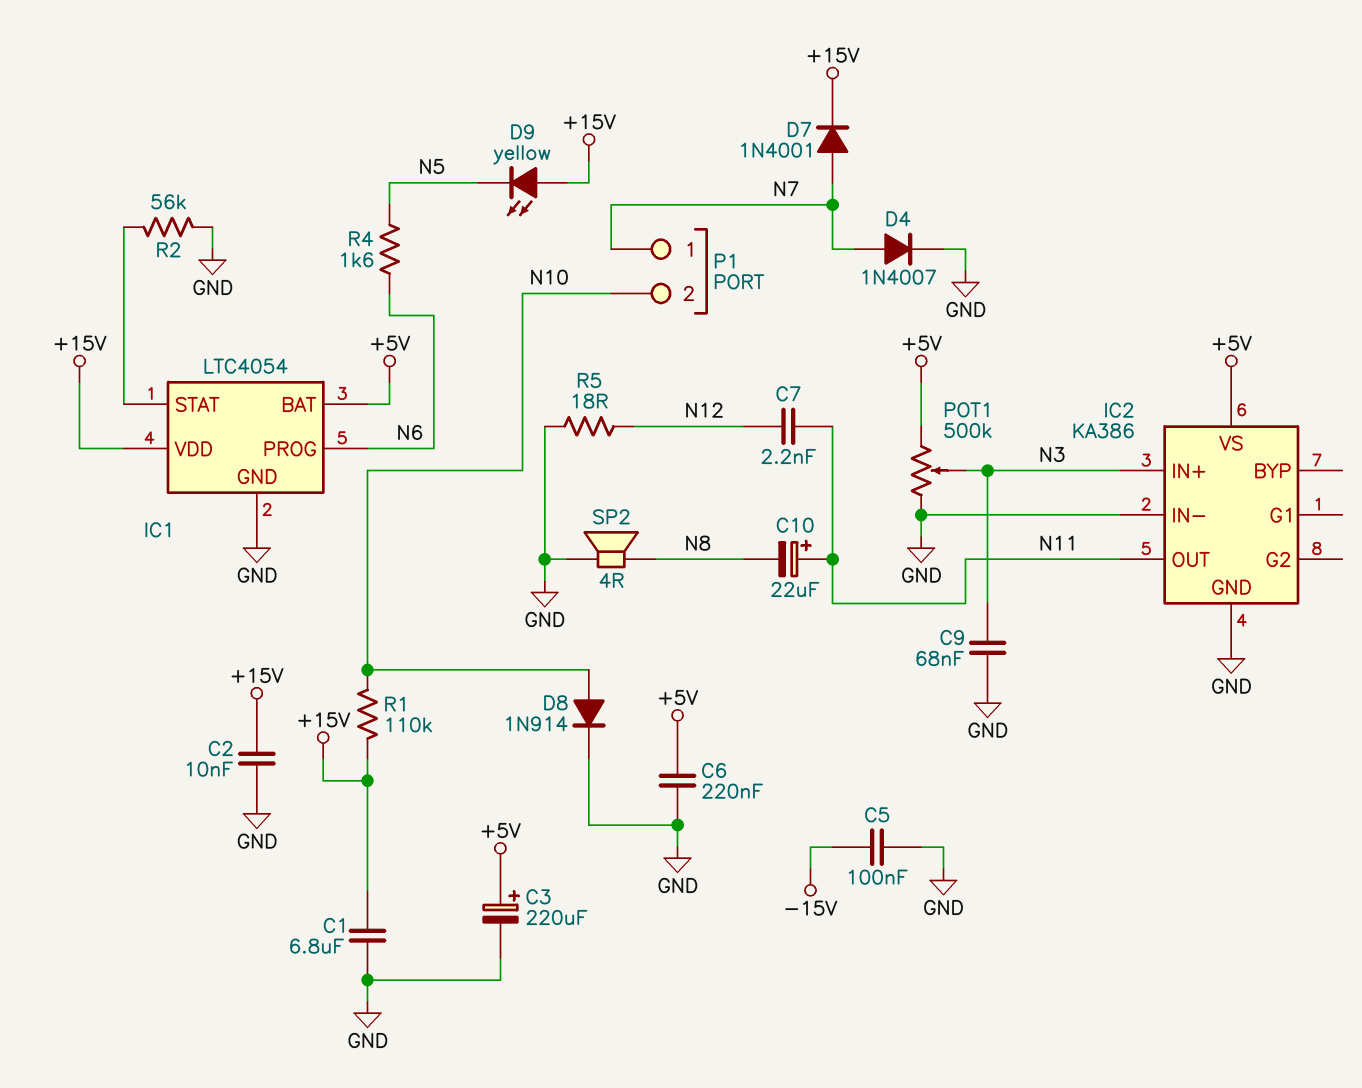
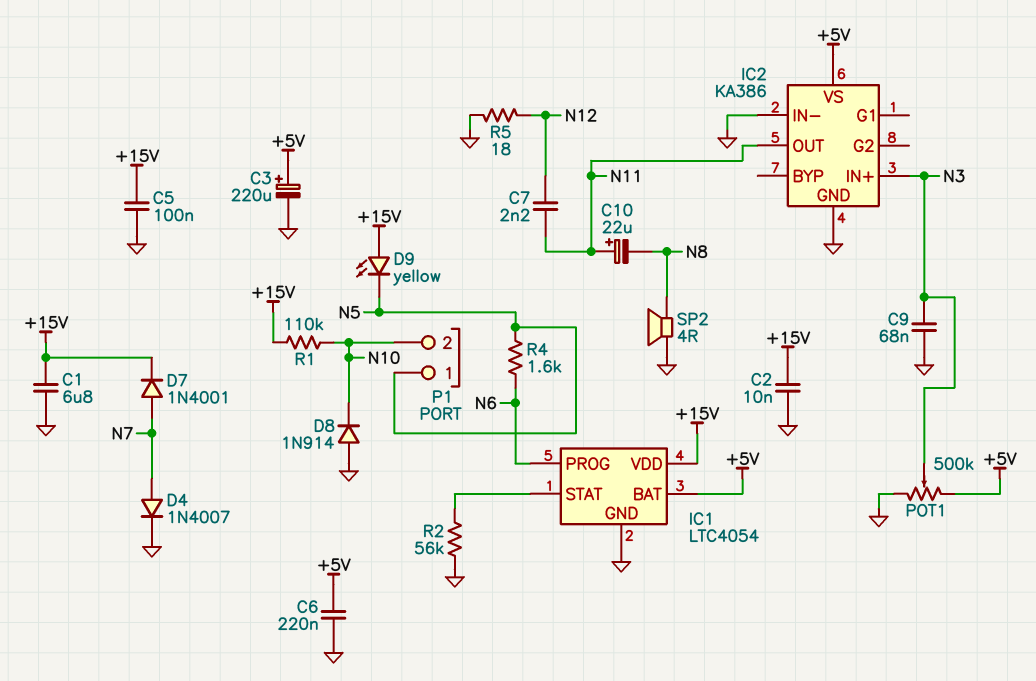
C5: 100nF (-15V, GND) -> 100nF (+15V, GND)
D8: diode 1N914 (A N10, K GND) -> diode 1N914 (A GND, K N10)
P1 pin 1: N7 -> N5

